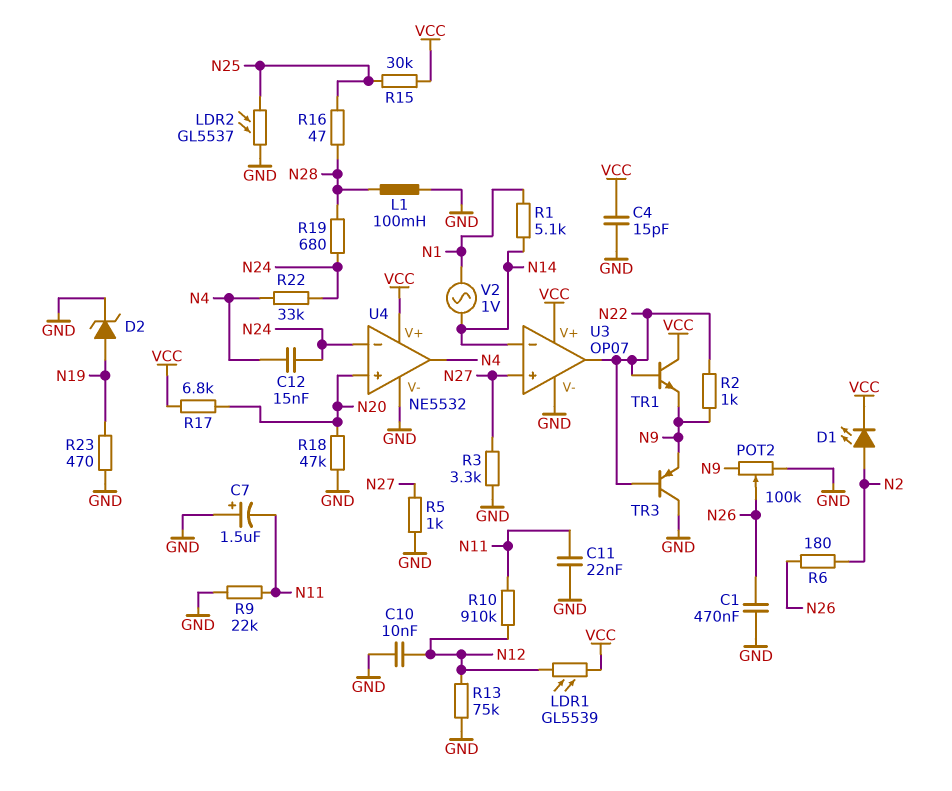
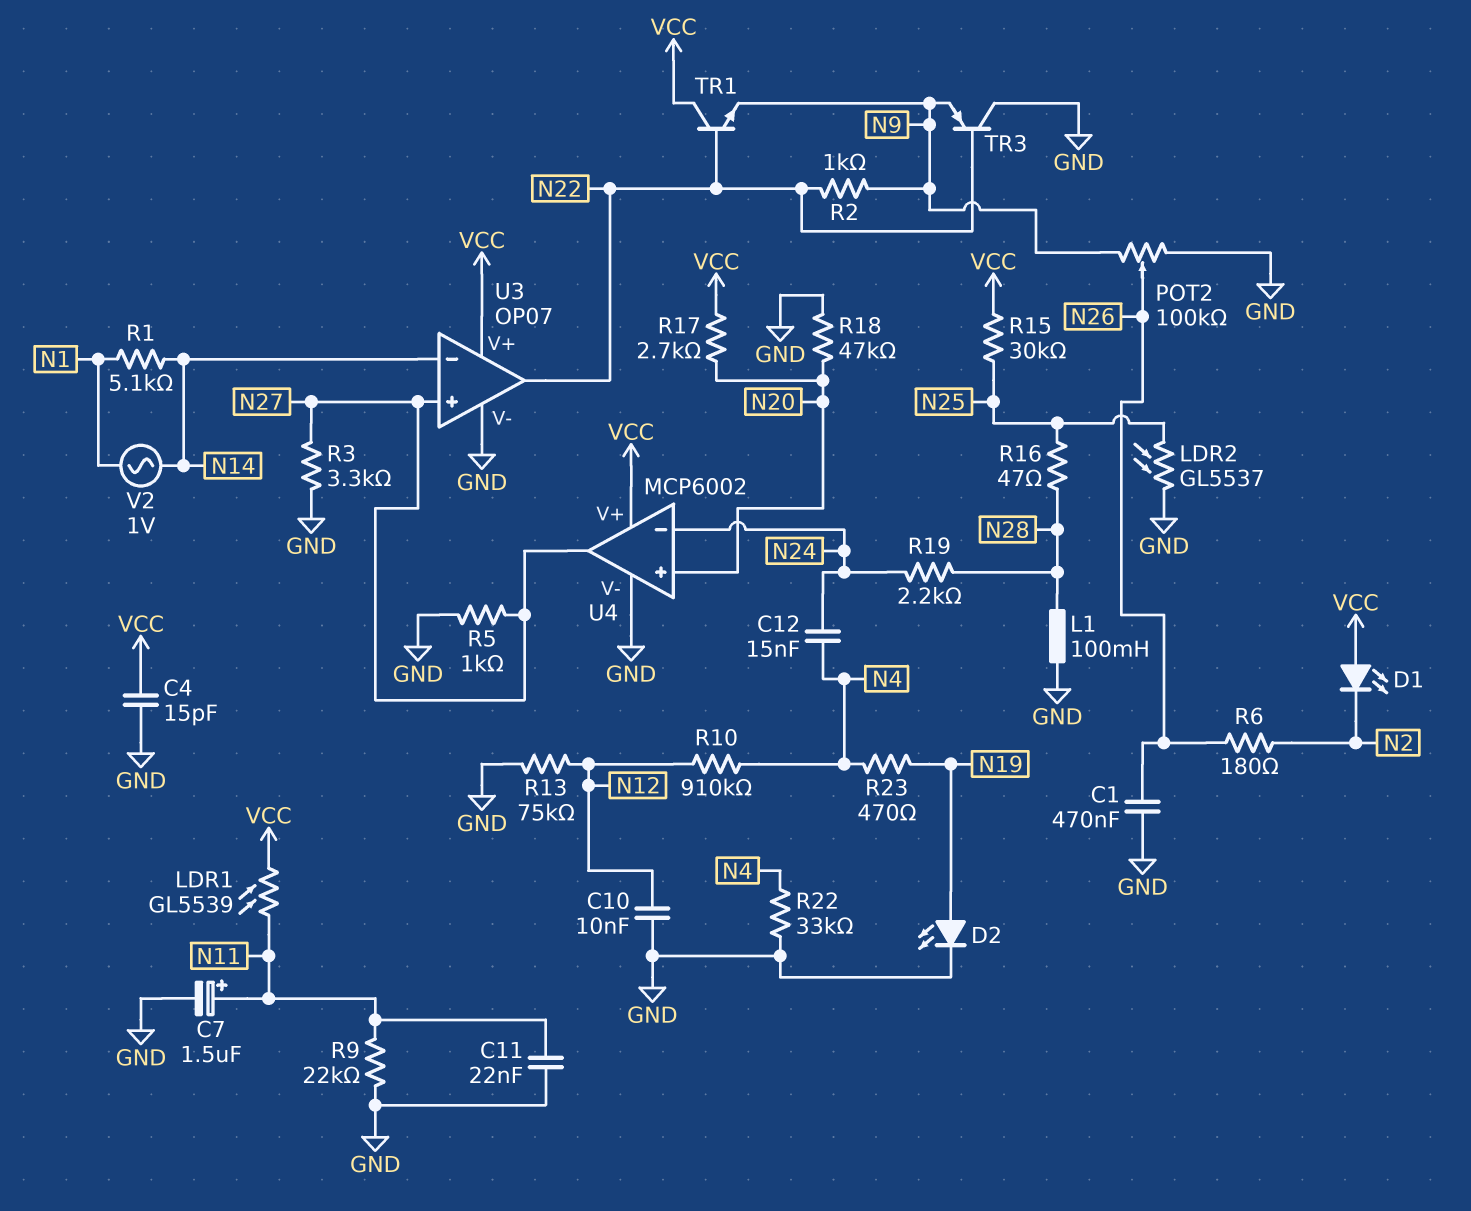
C7: 1.5uF (plus GND, minus N11) -> 1.5uF (plus N11, minus GND)
D1: LED (A N2, K VCC) -> LED (A VCC, K N2)
D2: zener (A N19, K GND) -> LED (A N19, K GND)
LDR1: GL5539 (N12, VCC) -> GL5539 (N11, VCC)
R10: 910k (N11, N12) -> 910k (N4, N12)
R17: 6.8k (N20, VCC) -> 2.7k (N20, VCC)
R19: 680 (N24, N28) -> 2.2k (N24, N28)
R22: 33k (N4, N24) -> 33k (GND, N4)
R23: 470 (GND, N19) -> 470 (N4, N19)
U4: NE5532 -> MCP6002
U4 pin out: N4 -> N27

